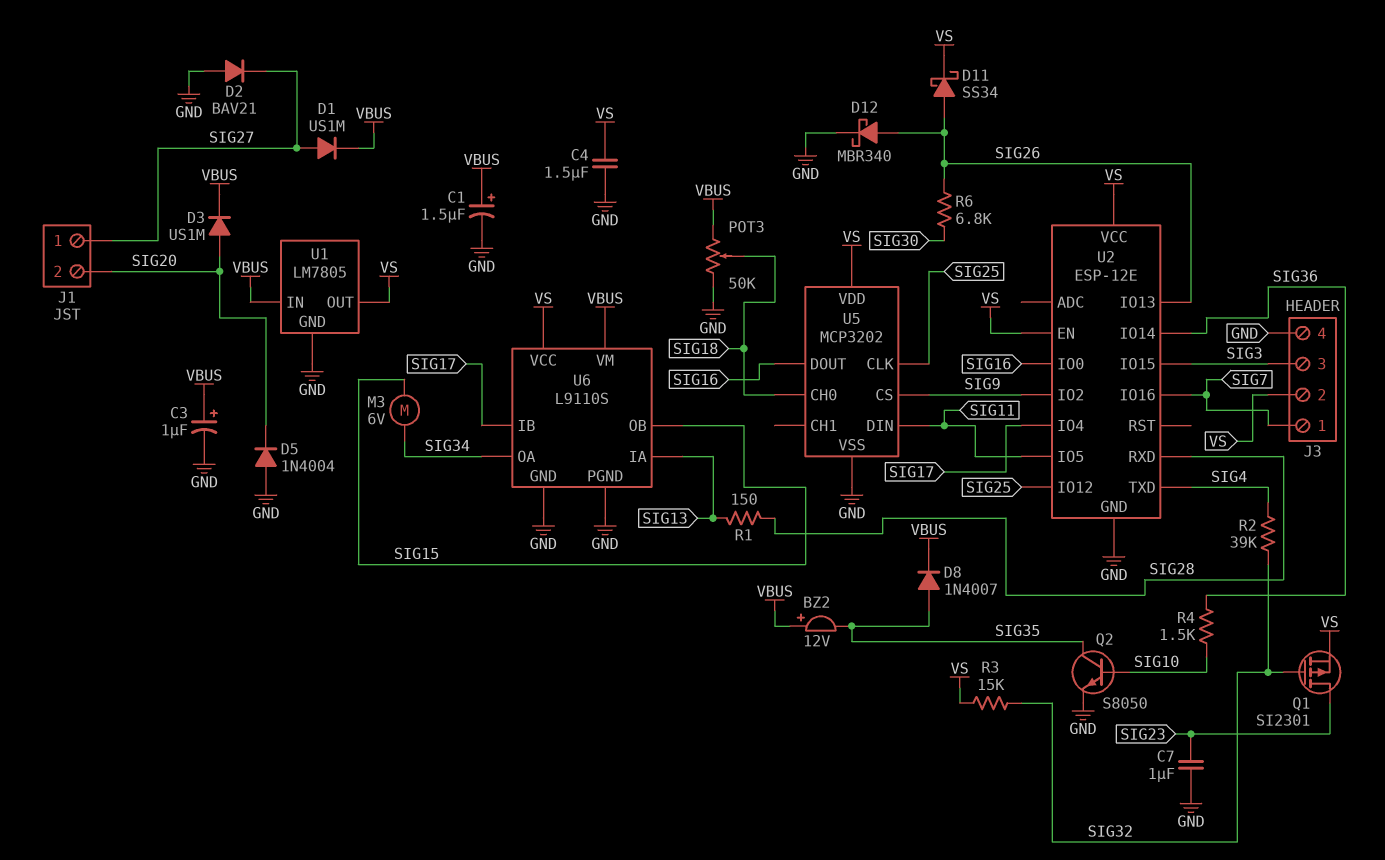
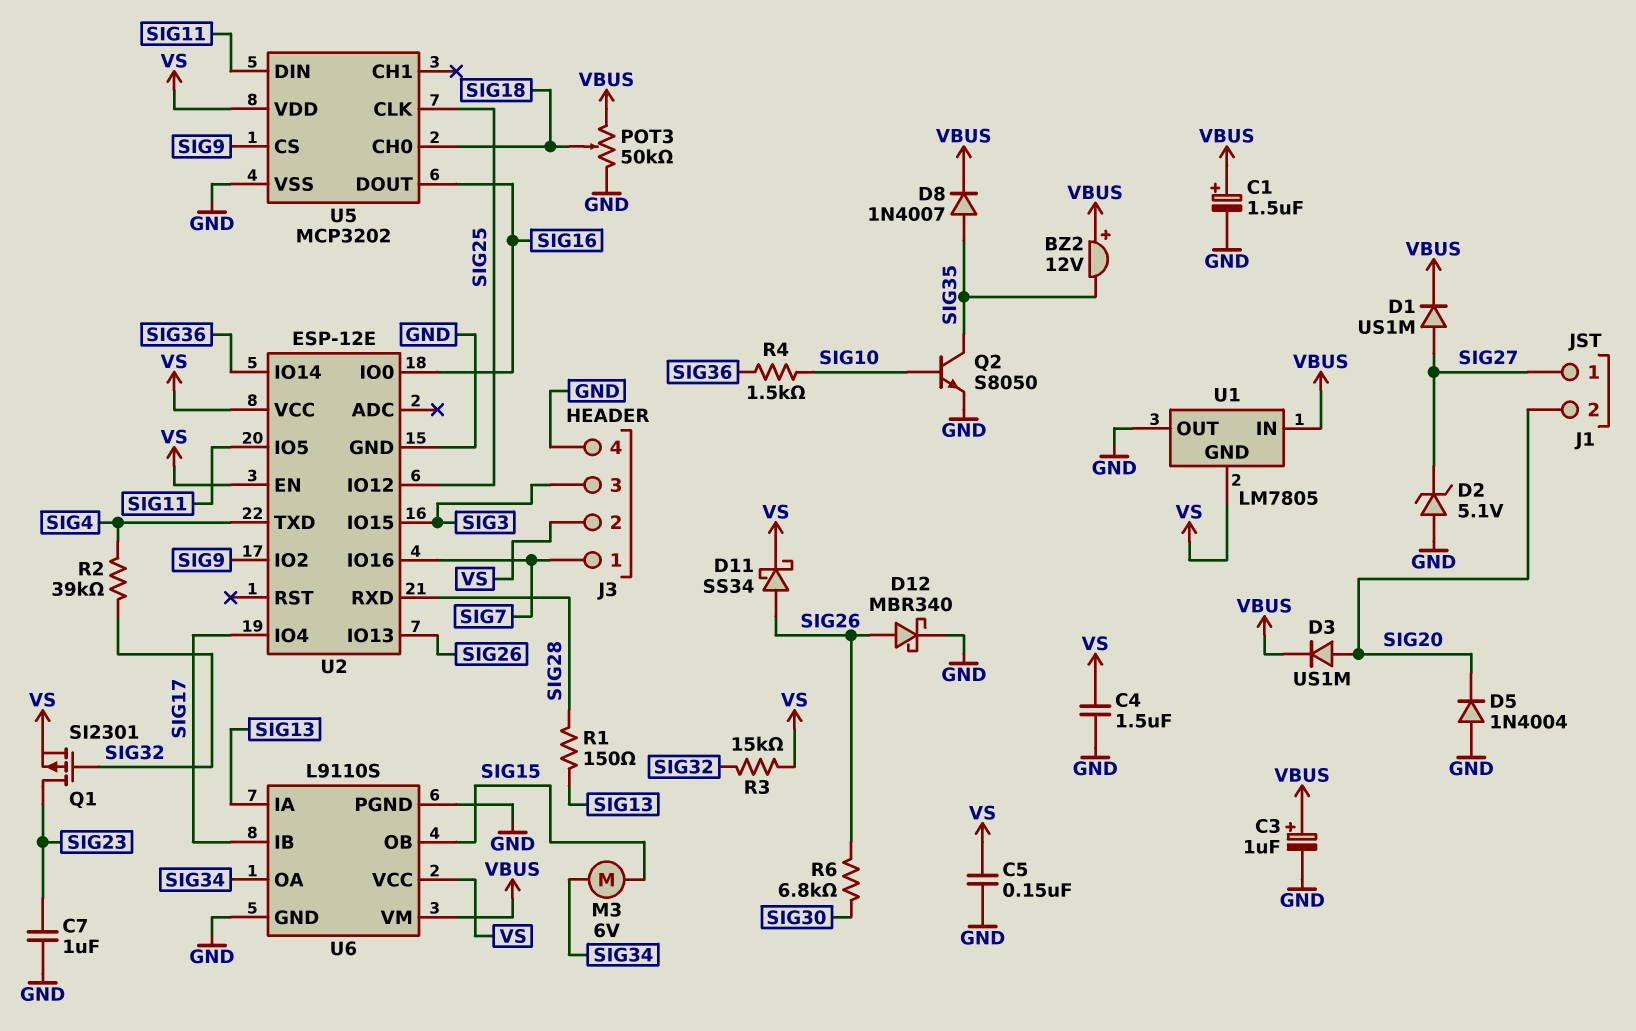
C5: none -> 150nF (GND, VS)
D2: diode BAV21 (A GND, K SIG27) -> zener 5.1V (A GND, K SIG27)
U1 pin GND: GND -> VS
U1 pin OUT: VS -> GND

